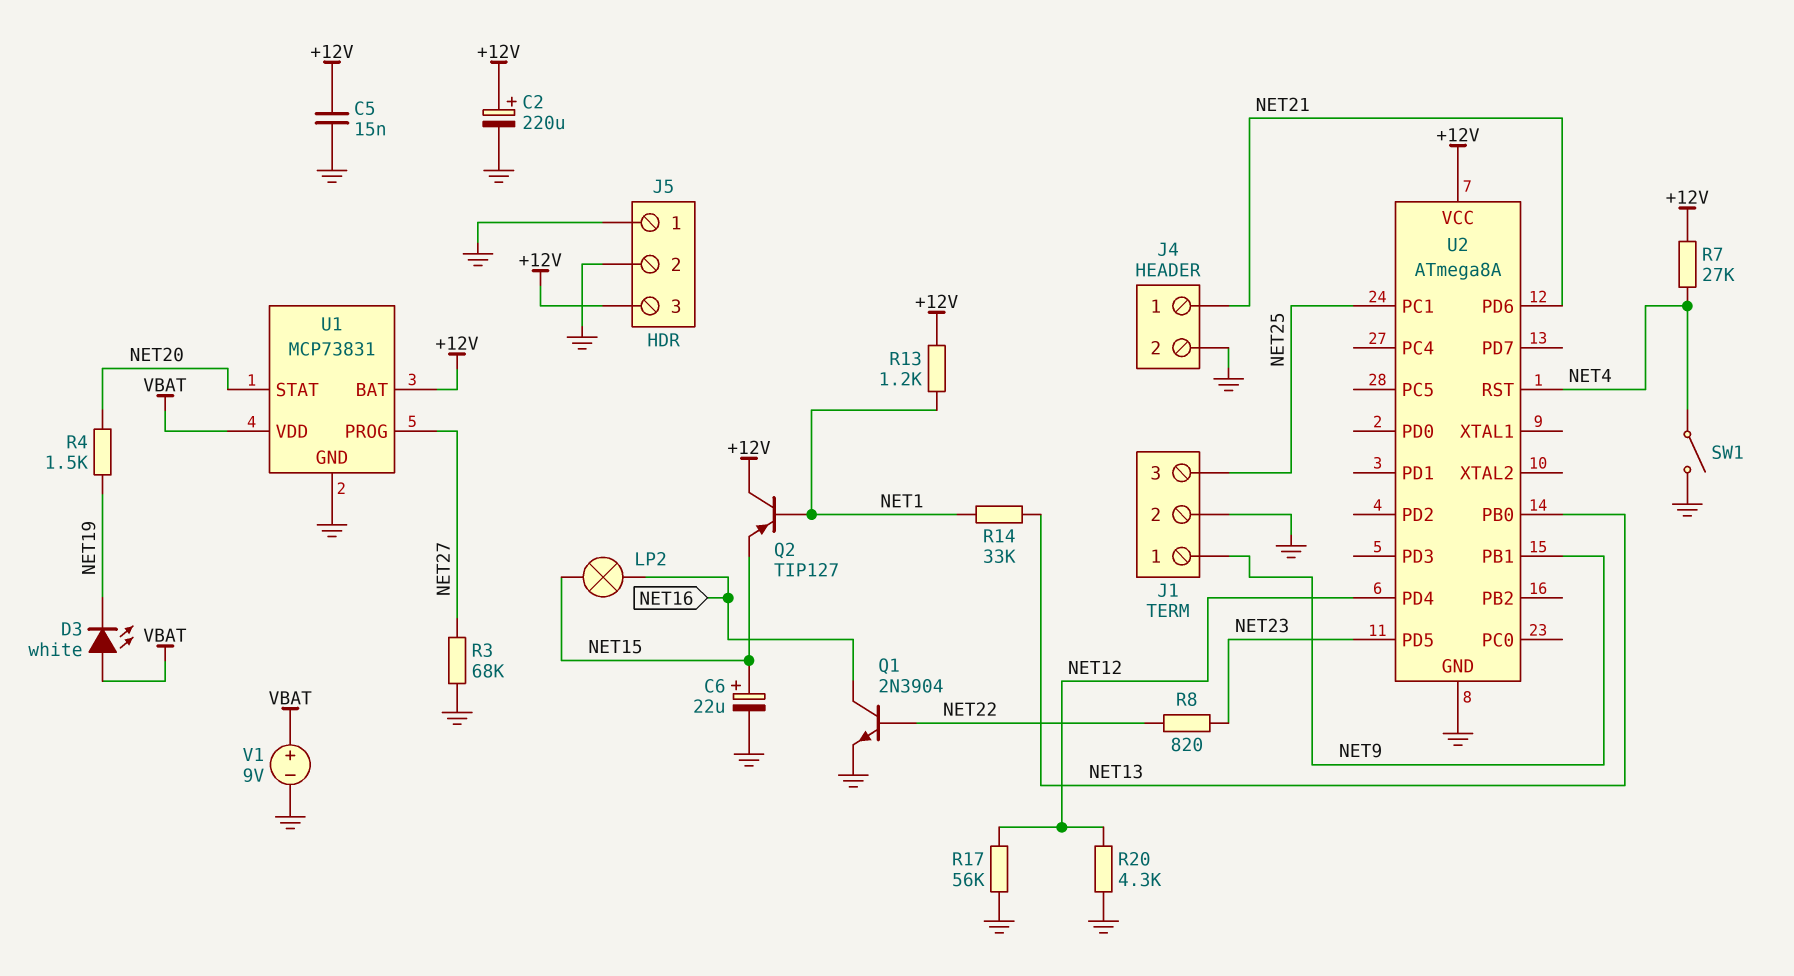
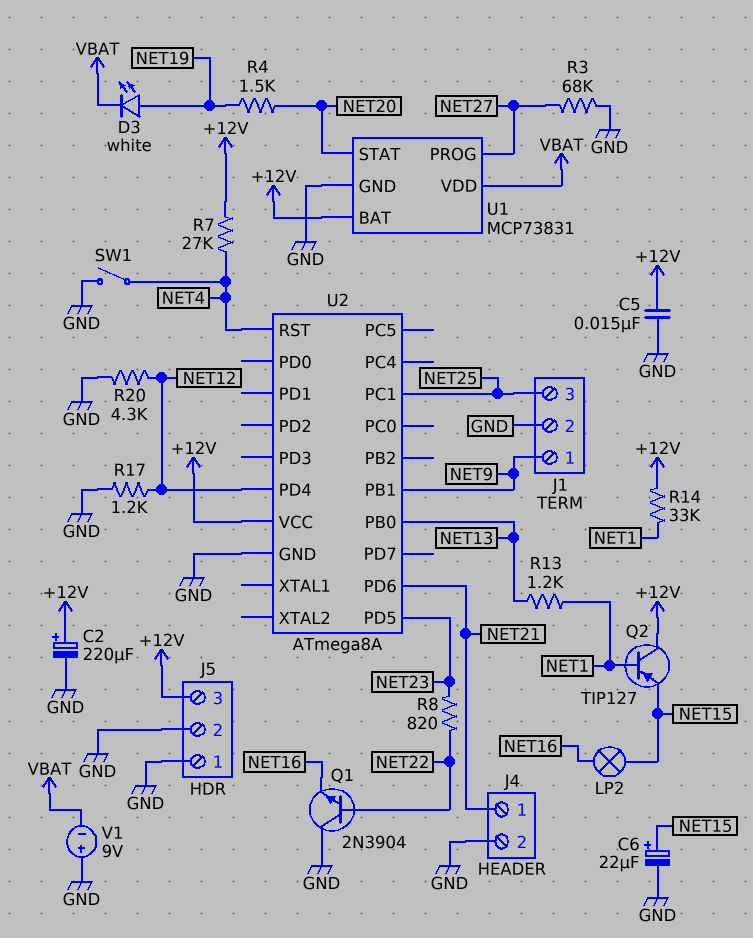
D3: LED white (A VBAT, K NET19) -> LED white (A NET19, K VBAT)
Q1: NPN 2N3904 (B NET22, C NET16, E GND) -> NPN 2N3904 (B NET22, C GND, E NET16)
R13: 1.2k (+12V, NET1) -> 1.2k (NET1, NET13)
R14: 33k (NET1, NET13) -> 33k (+12V, NET1)
R17: 56k (GND, NET12) -> 1.2k (GND, NET12)
V1: 9V (plus VBAT, minus GND) -> 9V (plus GND, minus VBAT)

